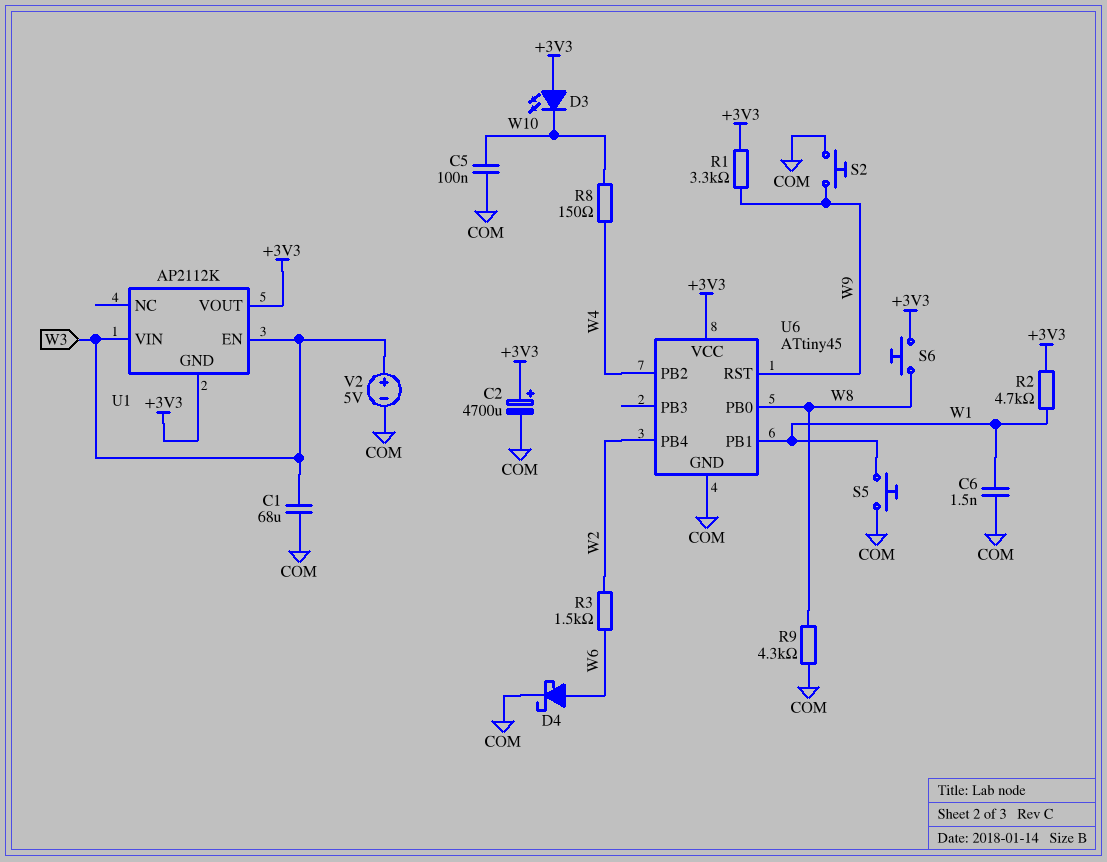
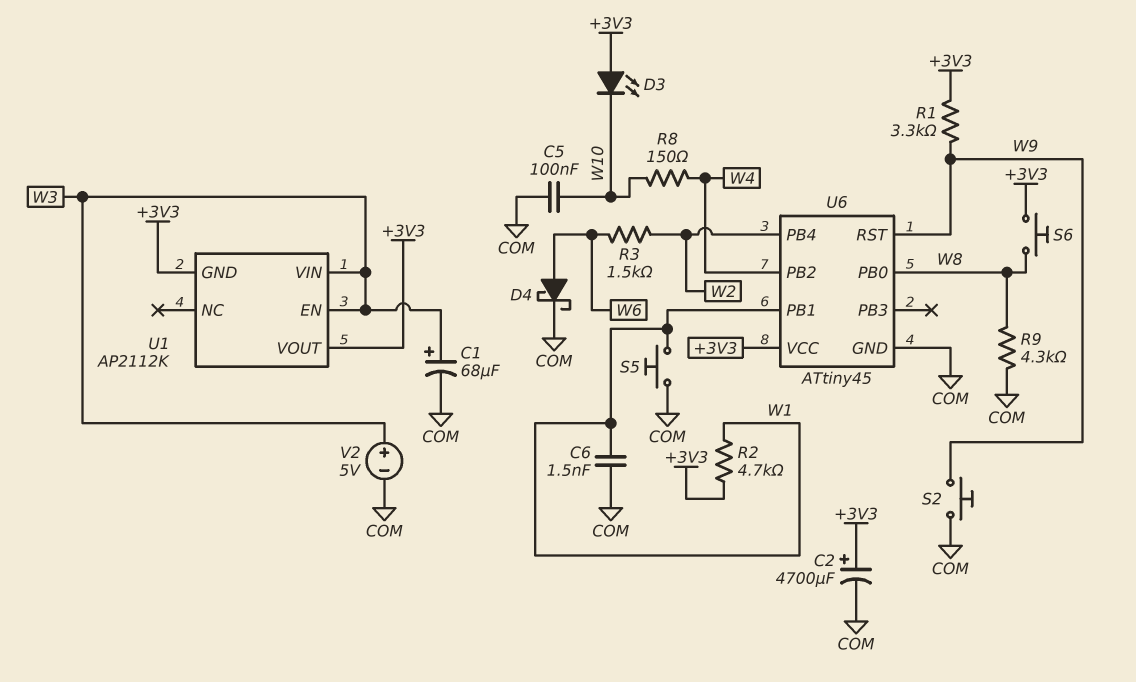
C1: 68uF (COM, W3) -> 68uF (plus W3, minus COM)

